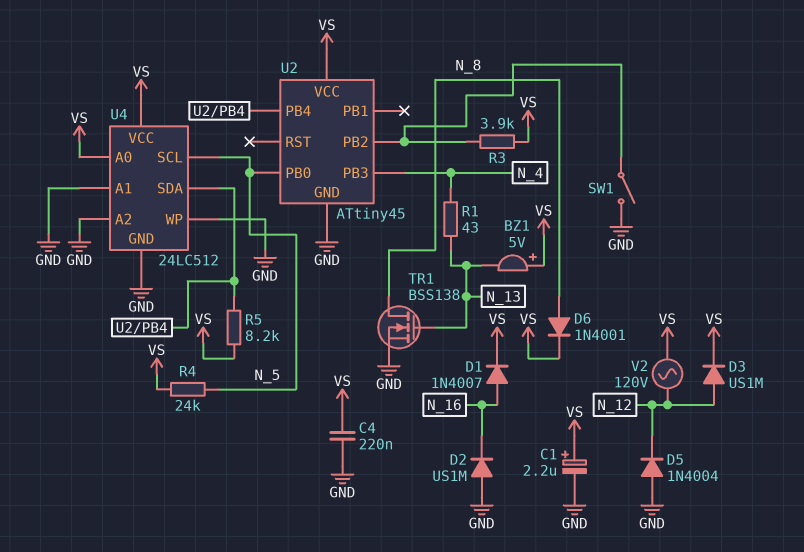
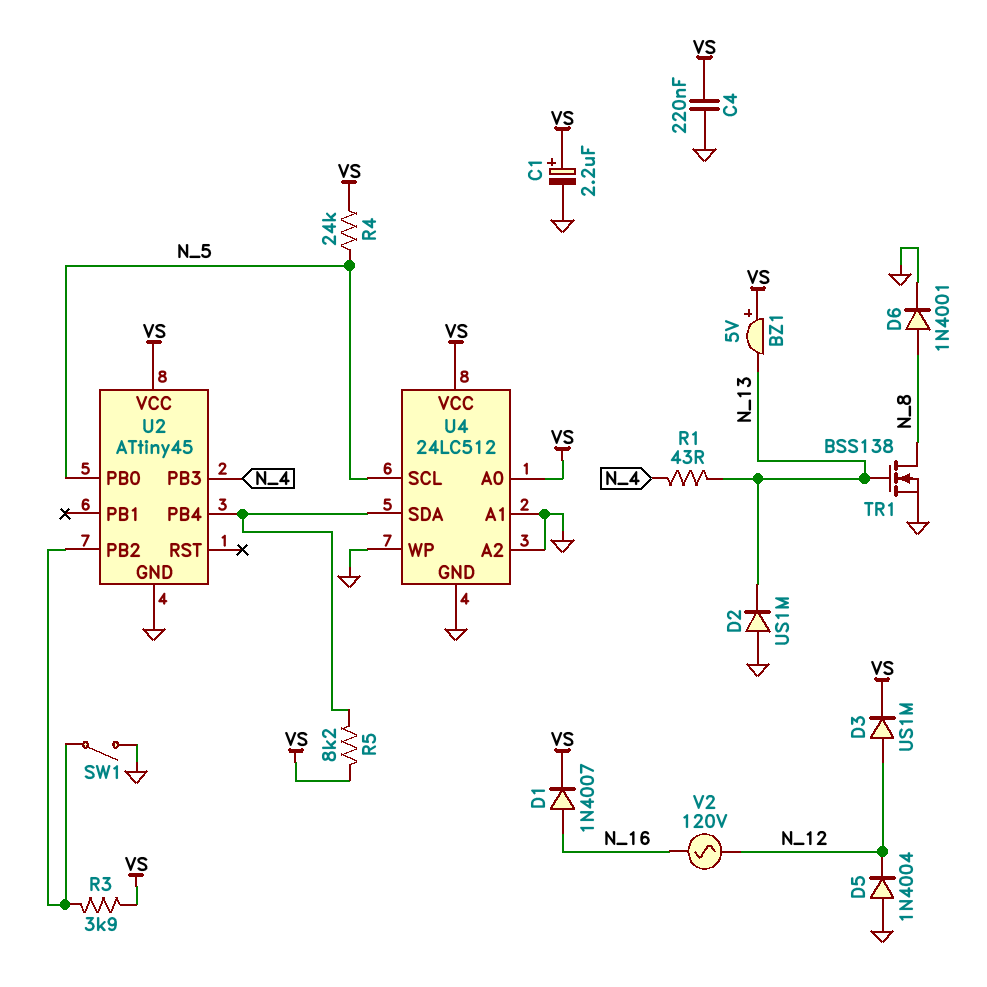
D2: diode US1M (A GND, K N_16) -> diode US1M (A GND, K N_13)
D6: diode 1N4001 (A N_8, K VS) -> diode 1N4001 (A N_8, K GND)
V2: AC 120V (N_12, VS) -> AC 120V (N_12, N_16)

